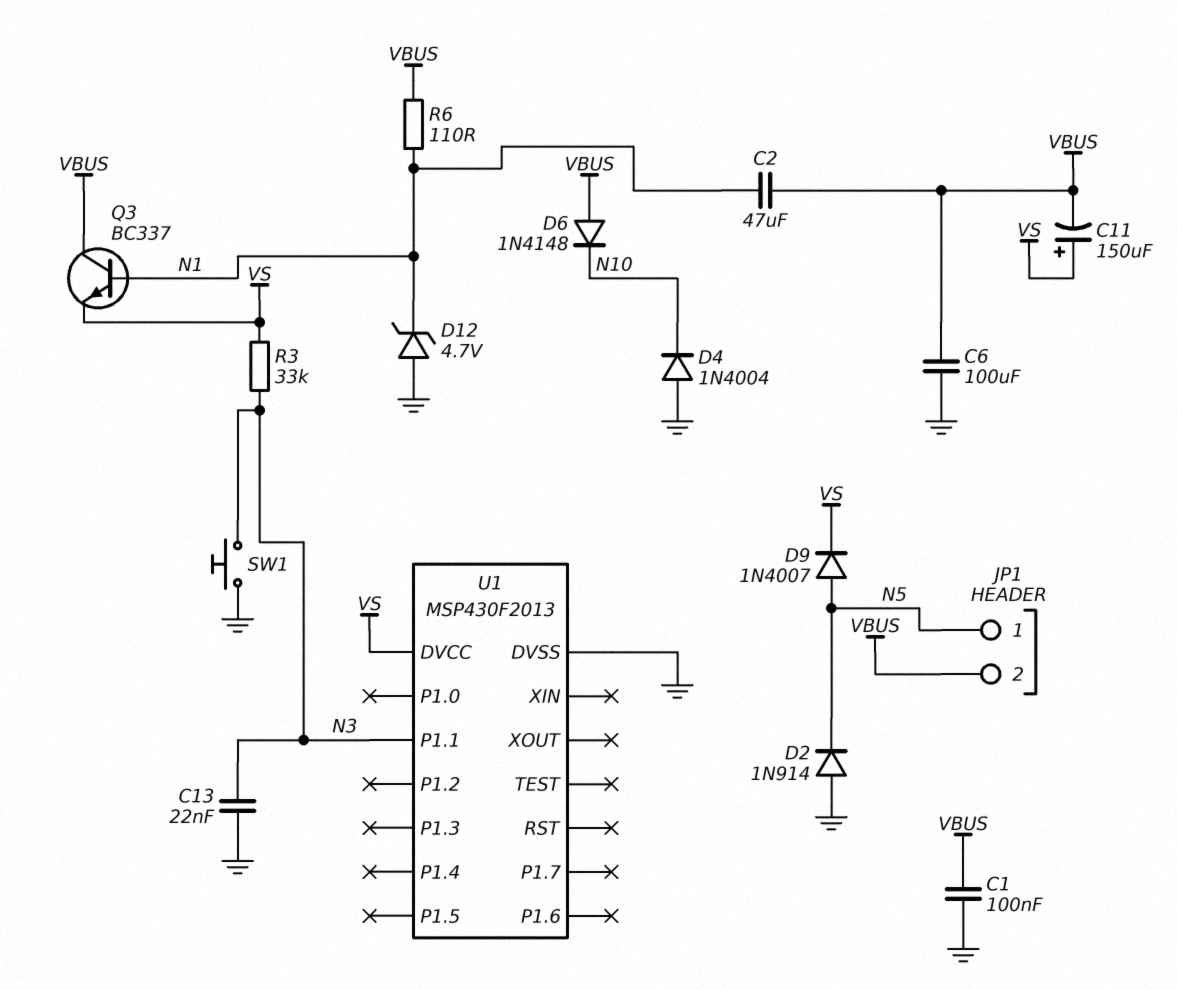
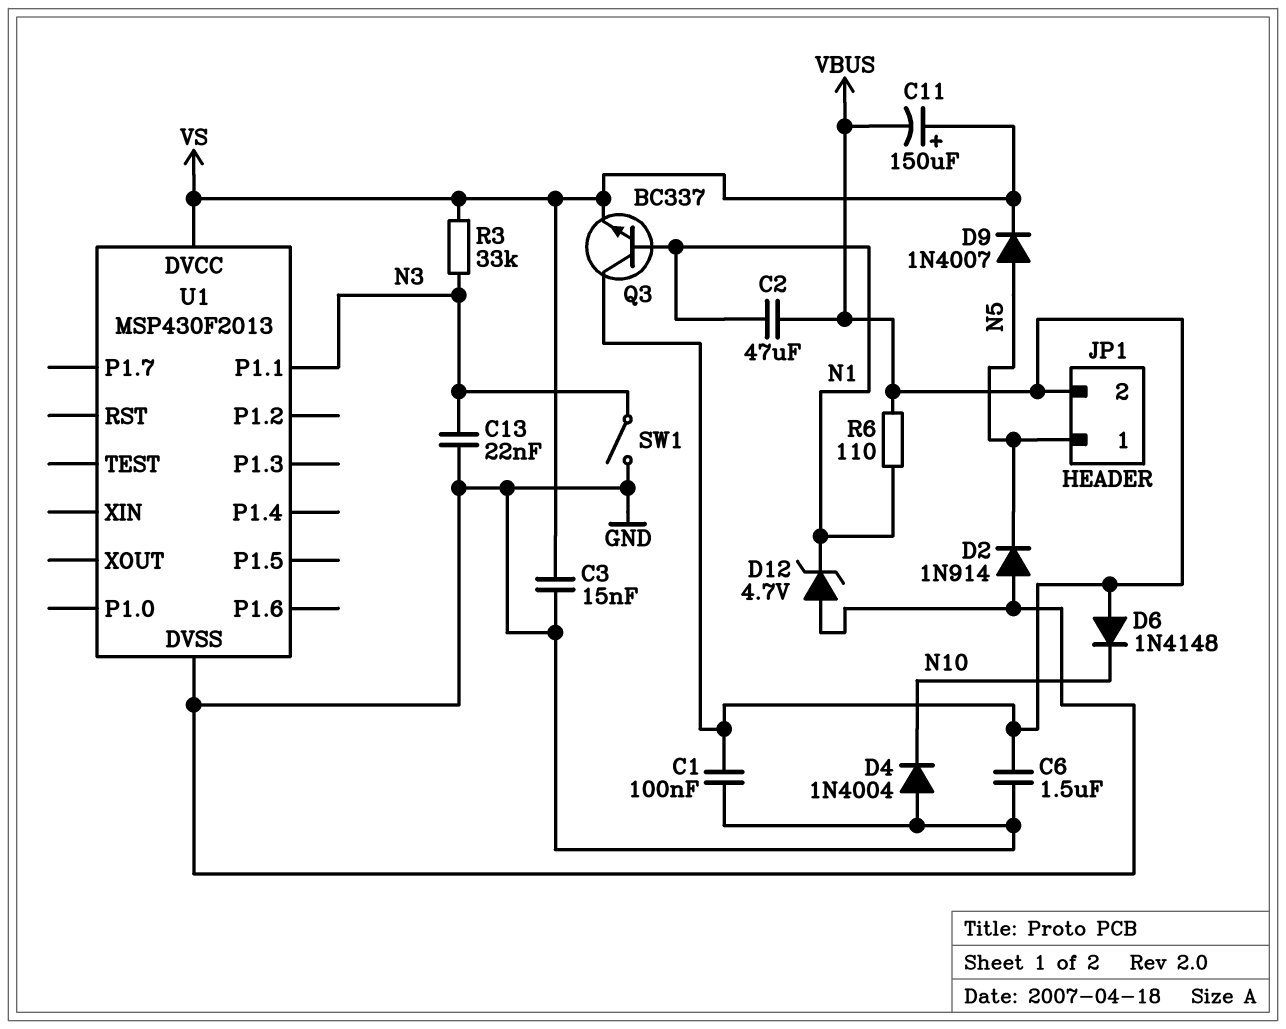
C3: none -> 15nF (GND, VS)
C6: 100uF (GND, VBUS) -> 1.5uF (GND, VBUS)
SW1: button (GND, N3) -> switch (GND, N3)

